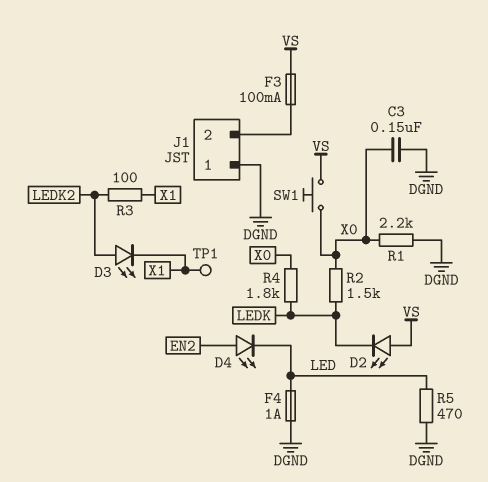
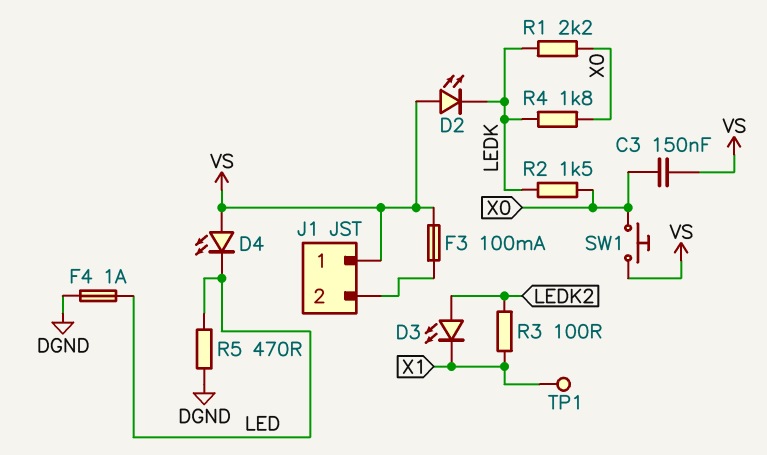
C3: 150nF (DGND, X0) -> 150nF (VS, X0)
D4: LED (A EN2, K LED) -> LED (A VS, K LED)
J1 pin 1: DGND -> VS
R1: 2.2k (DGND, X0) -> 2.2k (LEDK, X0)

